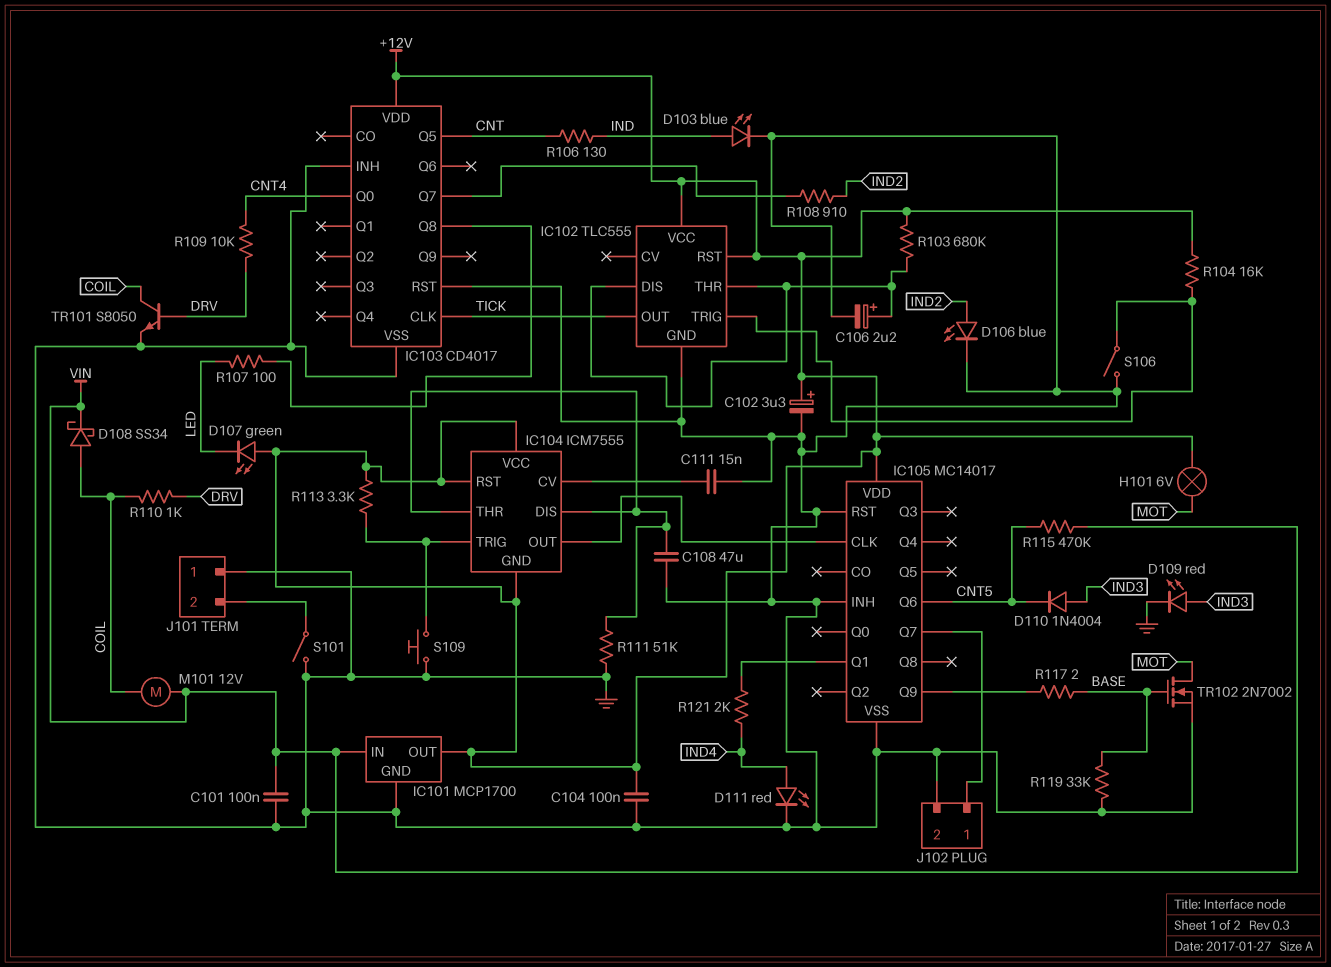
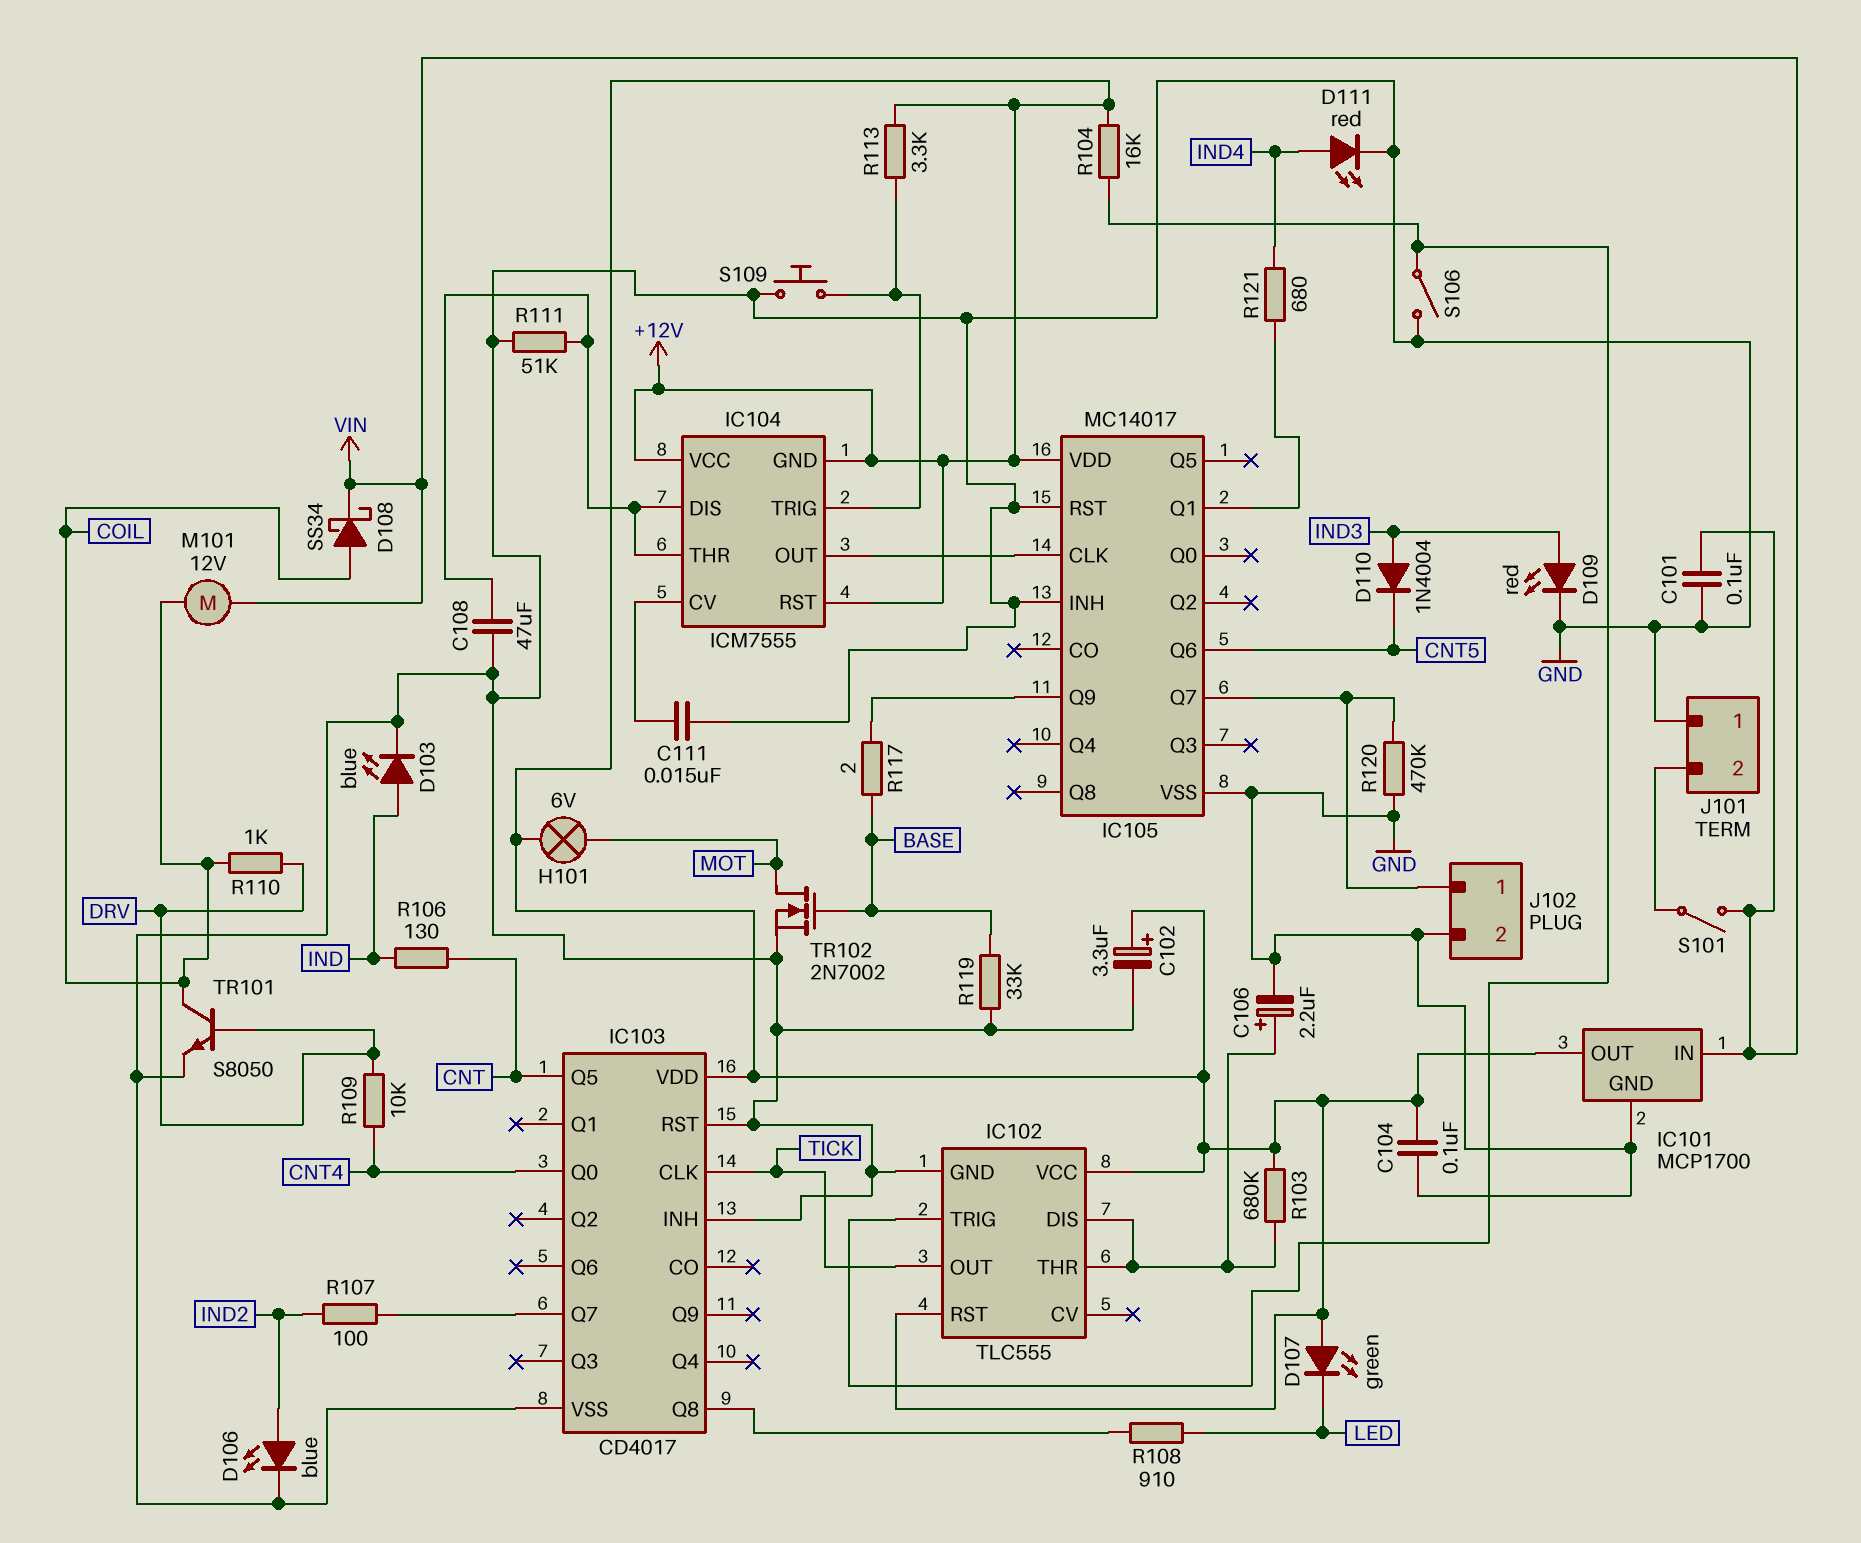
R107: 100 (IC103/Q8, LED) -> 100 (IC103/Q7, IND2)
R108: 910 (IC103/Q7, IND2) -> 910 (IC103/Q8, LED)
R115: 470k (CNT5, VIN) -> none
R120: none -> 470k (GND, IC105/Q7)
R121: 2k (IC105/Q1, IND4) -> 680 (IC105/Q1, IND4)
S101: switch (GND, J101/2) -> switch (J101/2, VIN)

